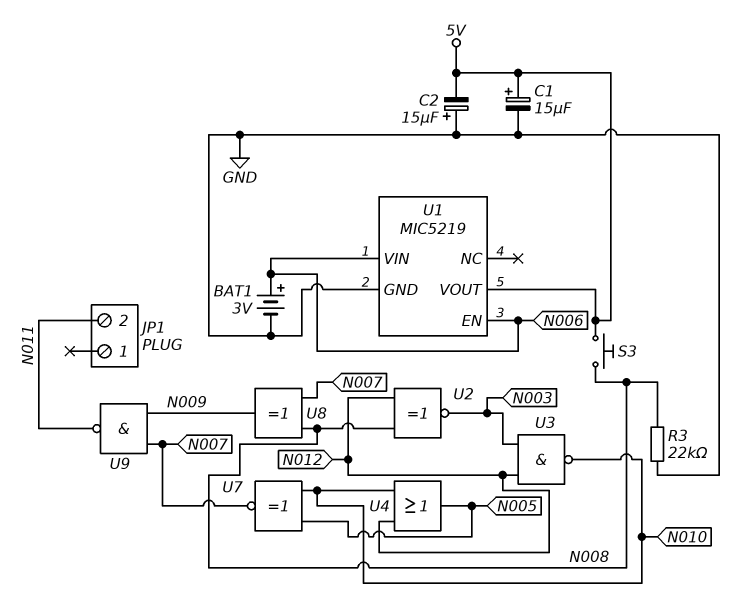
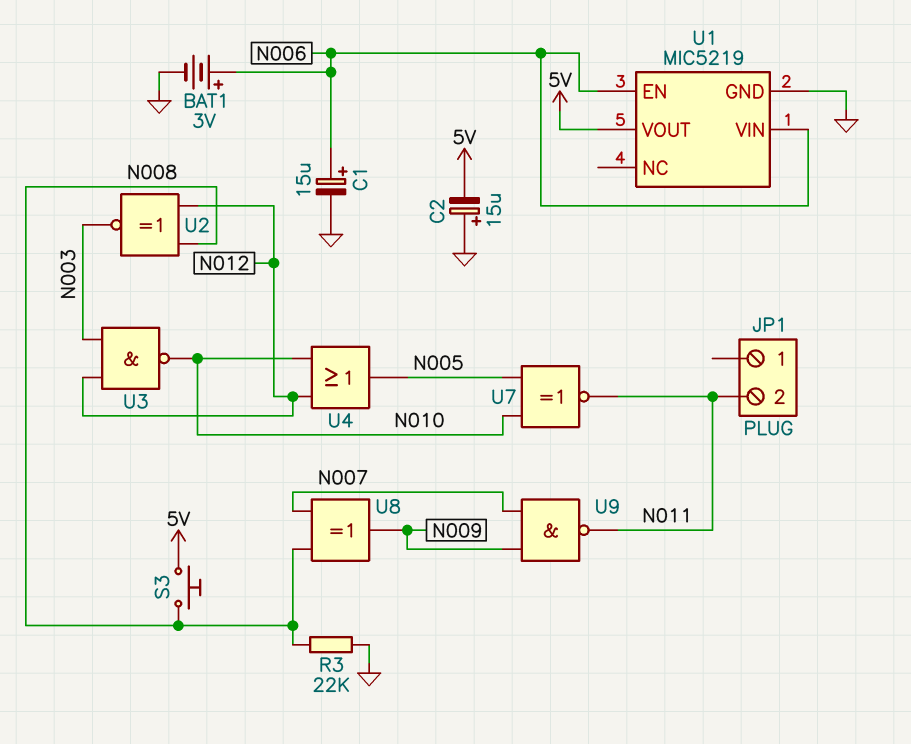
C1: 15uF (plus 5V, minus GND) -> 15uF (plus N006, minus GND)
U7: XNOR (in N005, in N010, out N007) -> XNOR (in N005, in N010, out N011)

